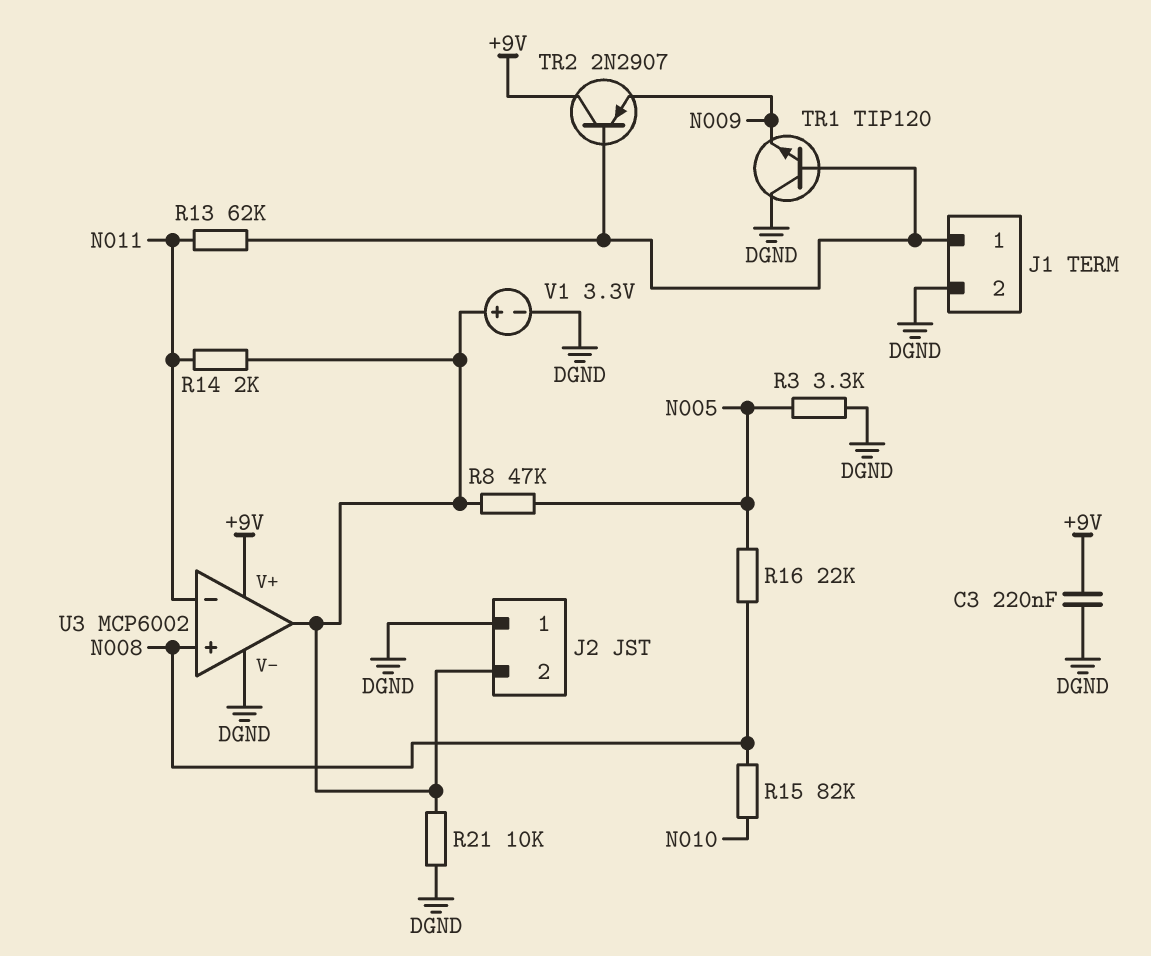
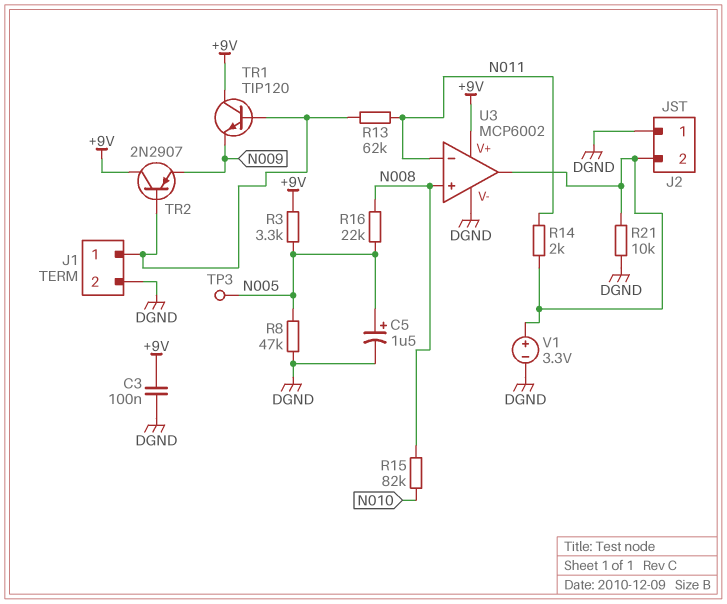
C3: 220nF (+9V, DGND) -> 100nF (+9V, DGND)
C5: none -> 1.5uF (plus N005, minus DGND)
R3: 3.3k (DGND, N005) -> 3.3k (+9V, N005)
R8: 47k (J2/2, N005) -> 47k (DGND, N005)
TP3: none -> test point (N005)
TR1: NPN TIP120 (B J1/1, C DGND, E N009) -> NPN TIP120 (B J1/1, C +9V, E N009)

